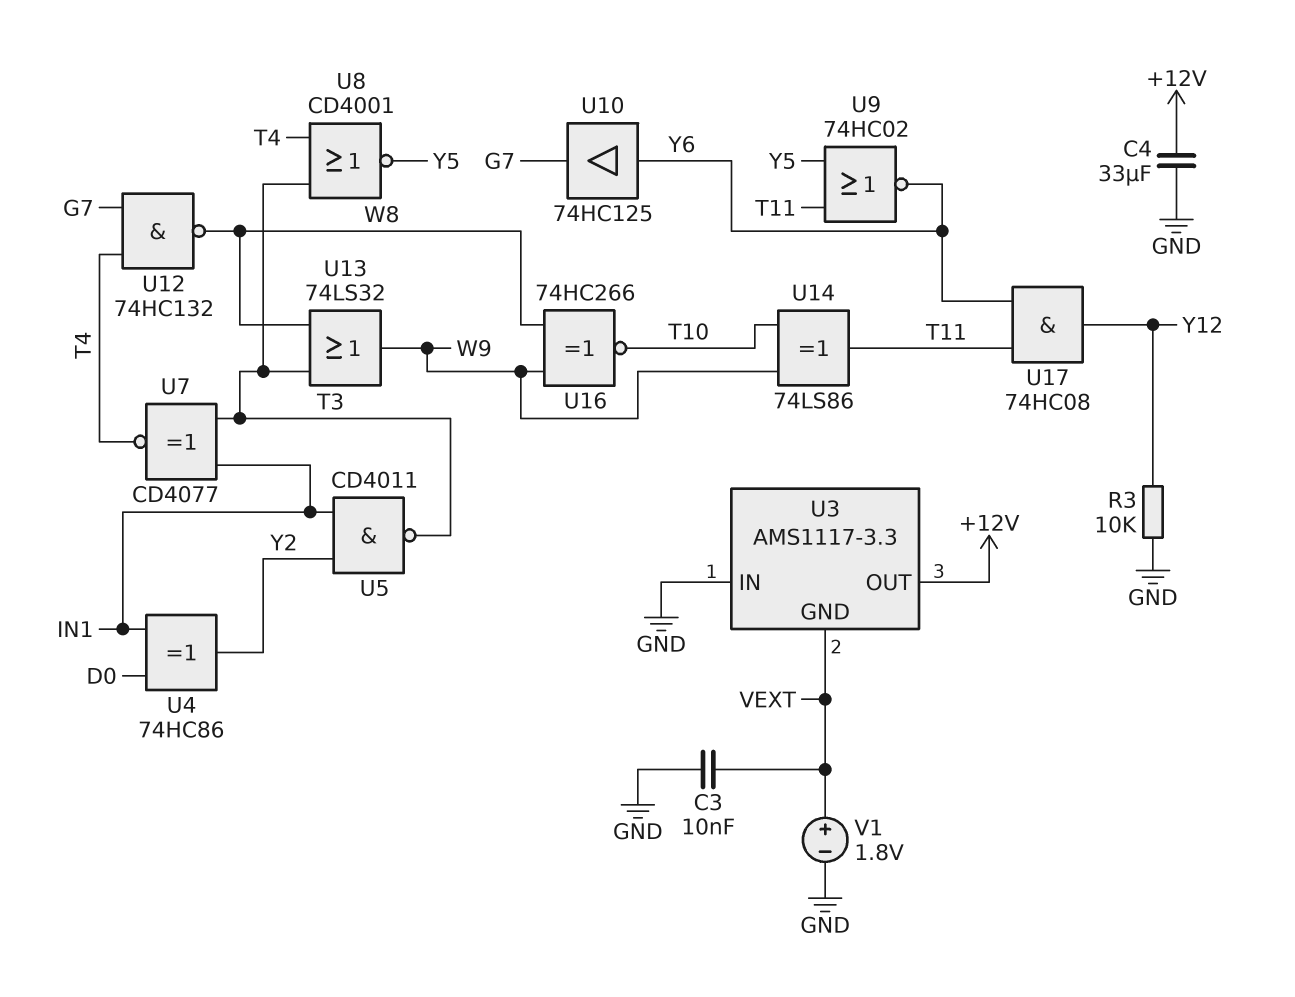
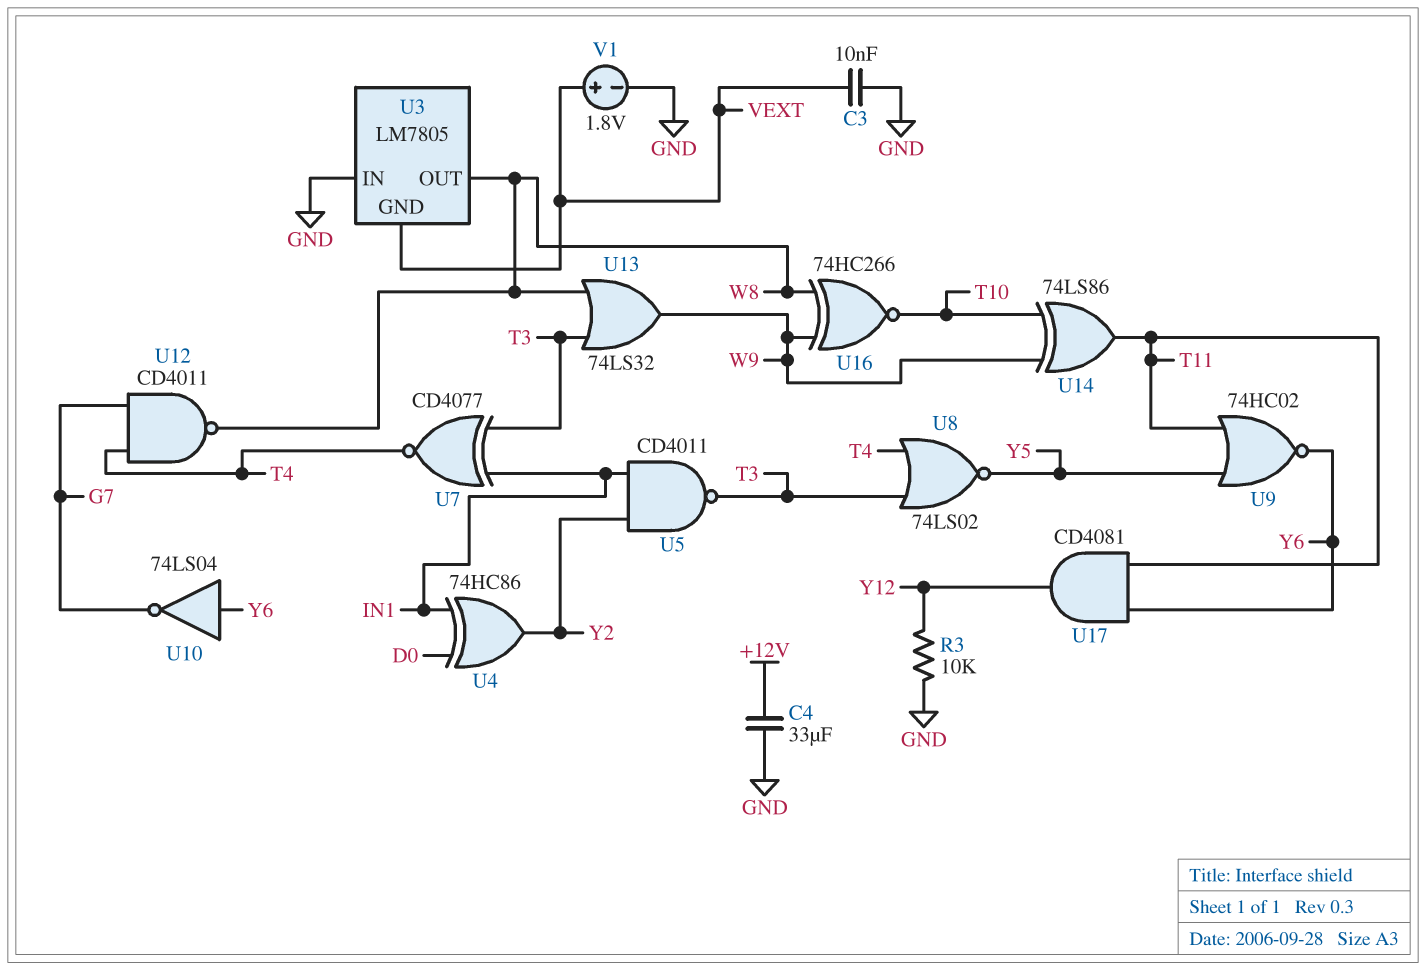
U3: AMS1117-3.3 -> LM7805
U3 pin OUT: +12V -> W8
U8: NOR CD4001 (in T3, in T4, out Y5) -> NOR 74LS02 (in T3, in T4, out Y5)
U10: buffer 74HC125 (in Y6, out G7) -> NOT 74LS04 (in Y6, out G7)
U12: NAND 74HC132 (in G7, in T4, out W8) -> NAND CD4011 (in G7, in T4, out W8)
U17: AND 74HC08 (in T11, in Y6, out Y12) -> AND CD4081 (in T11, in Y6, out Y12)

